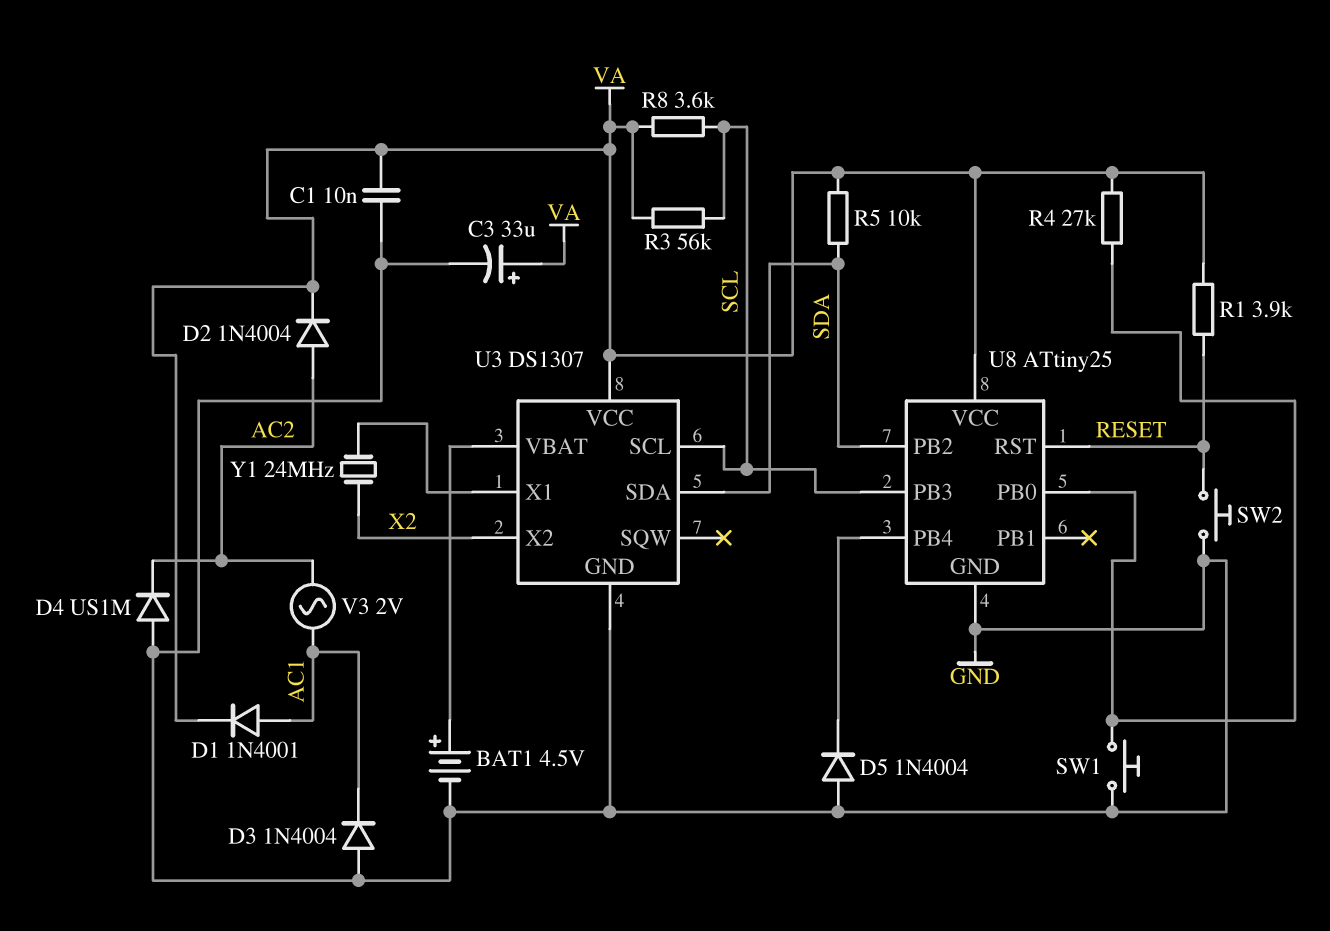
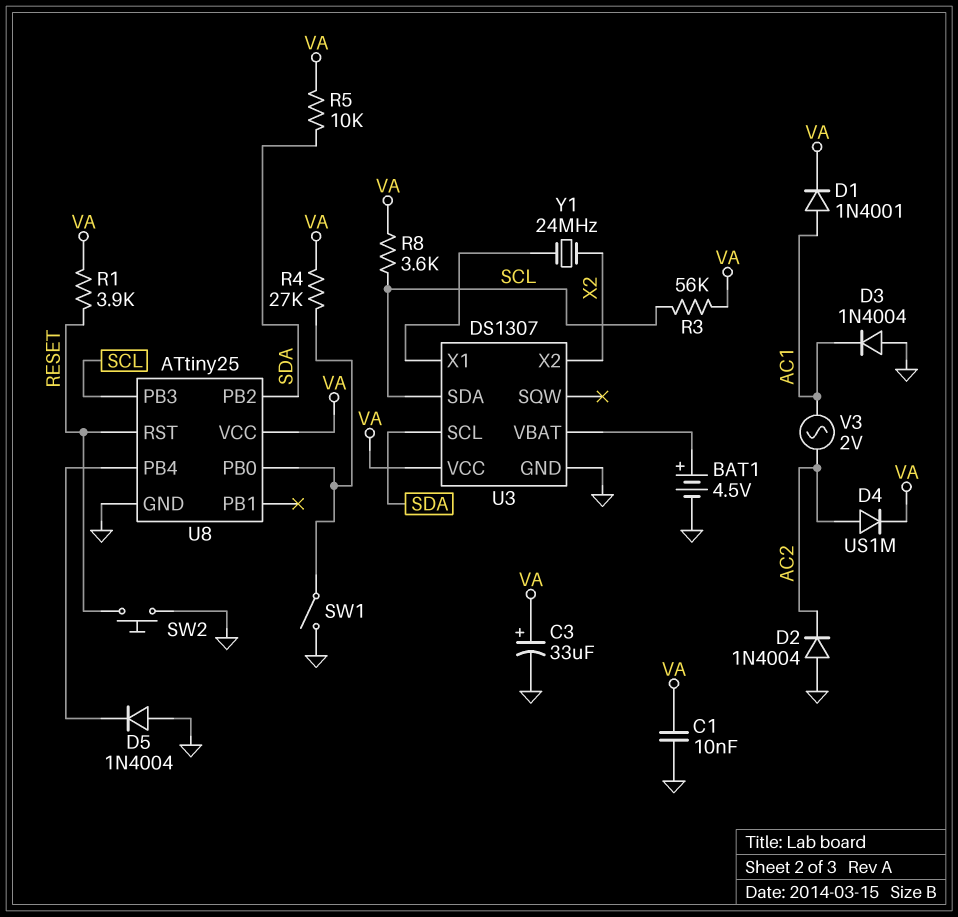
D2: diode 1N4004 (A AC2, K VA) -> diode 1N4004 (A GND, K AC2)
D4: diode US1M (A GND, K AC2) -> diode US1M (A AC2, K VA)
SW1: button (GND, U8/PB0) -> switch (GND, U8/PB0)
U3 pin SCL: SCL -> SDA
U3 pin SDA: SDA -> SCL

